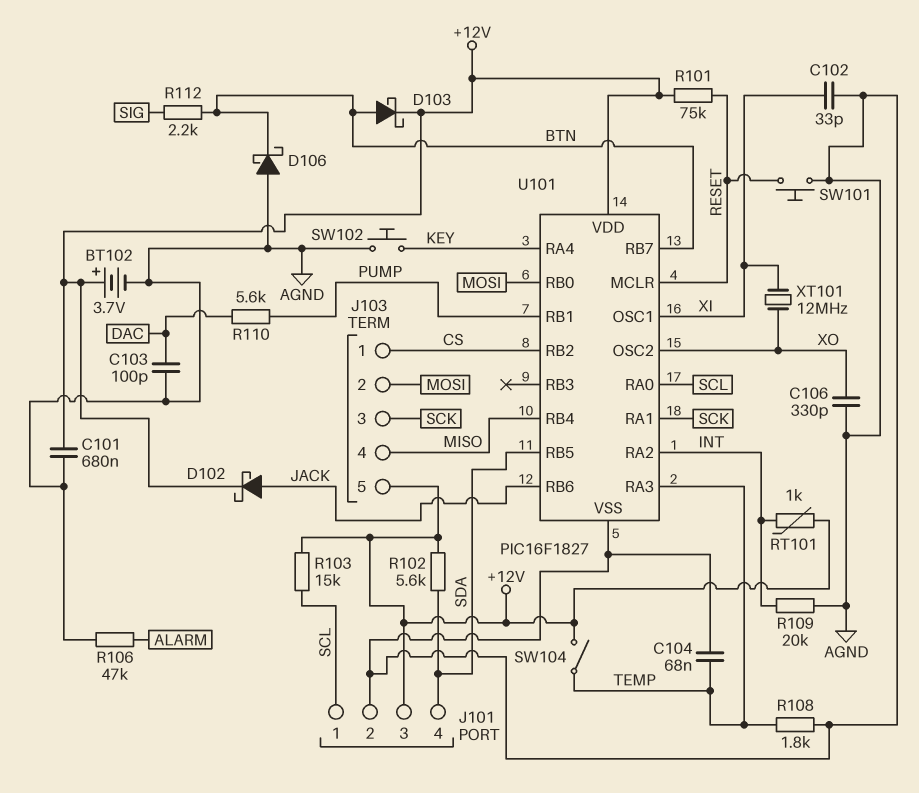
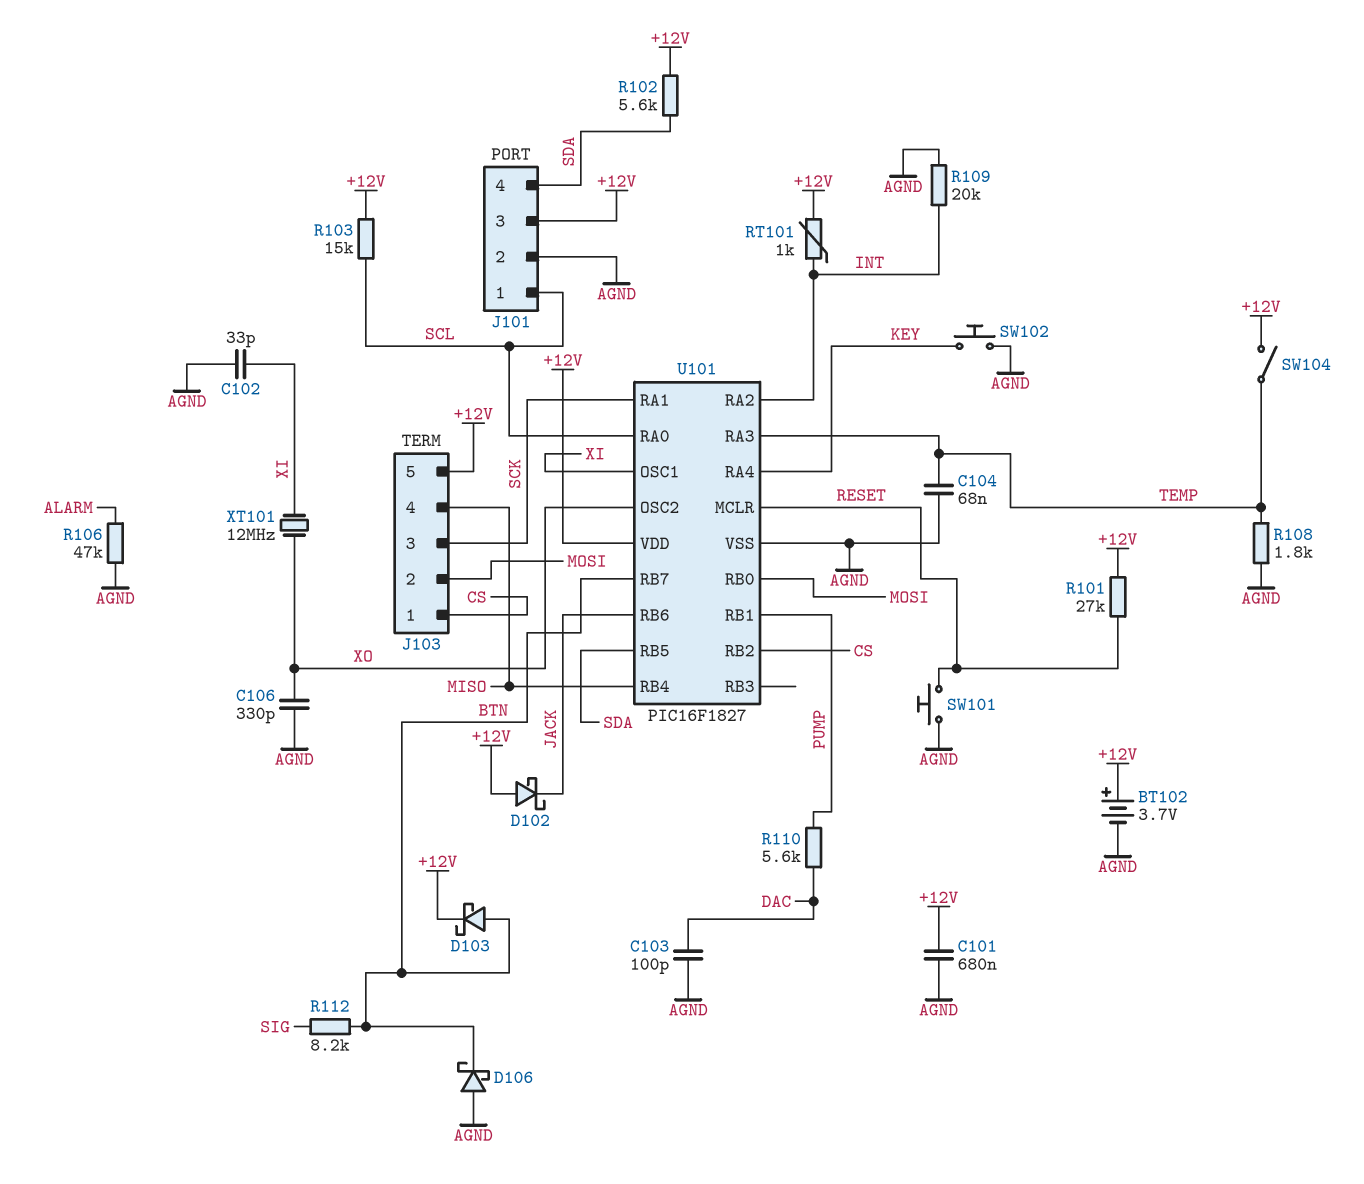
D102: schottky (A JACK, K +12V) -> schottky (A +12V, K JACK)
R101: 75k (+12V, RESET) -> 27k (+12V, RESET)
R112: 2.2k (BTN, SIG) -> 8.2k (BTN, SIG)

